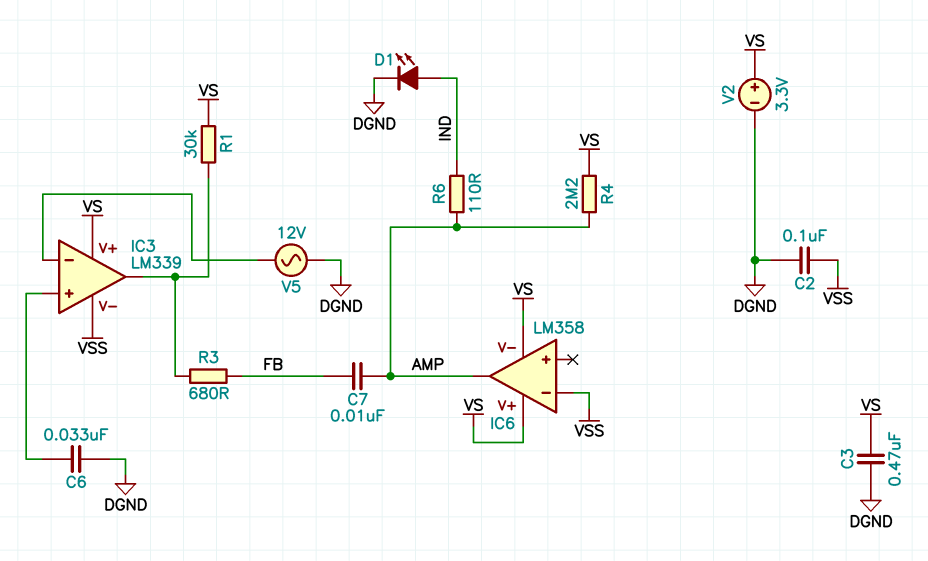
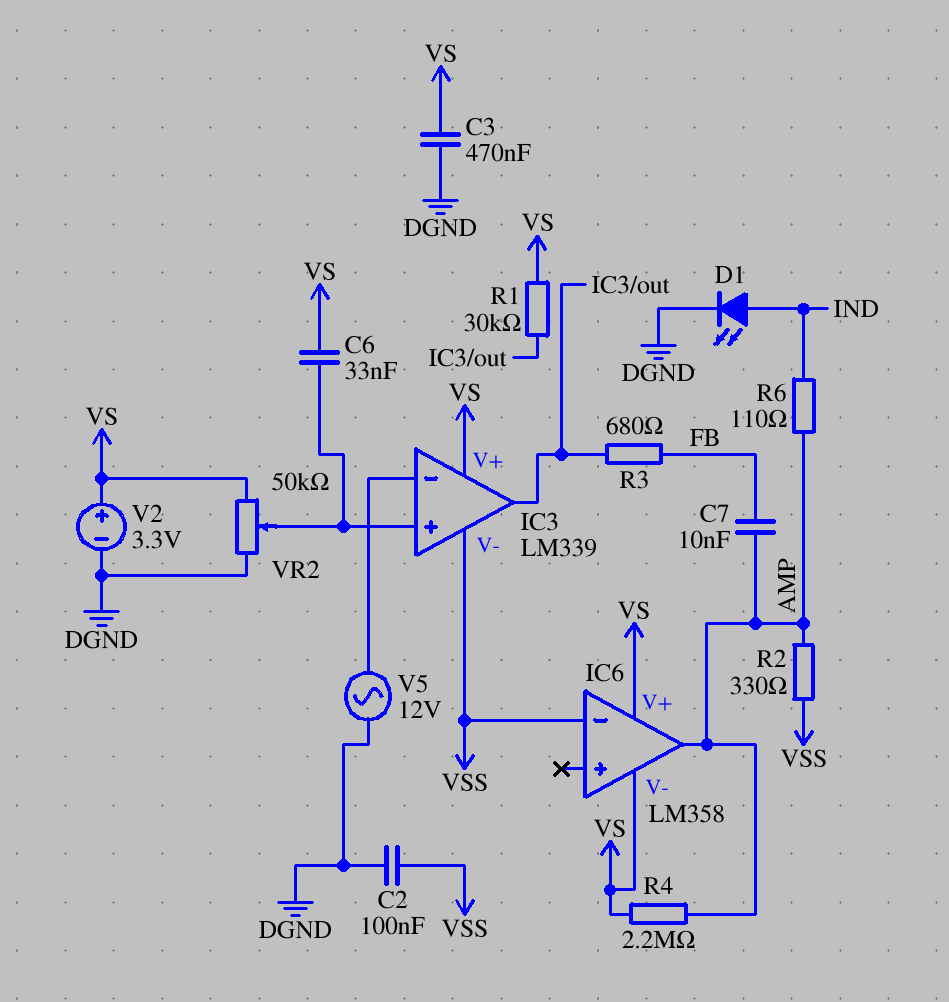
C6: 33nF (DGND, IC3/in+) -> 33nF (IC3/in+, VS)
R2: none -> 330 (AMP, VSS)
VR2: none -> 50k (DGND, VS, wiper IC3/in+)

